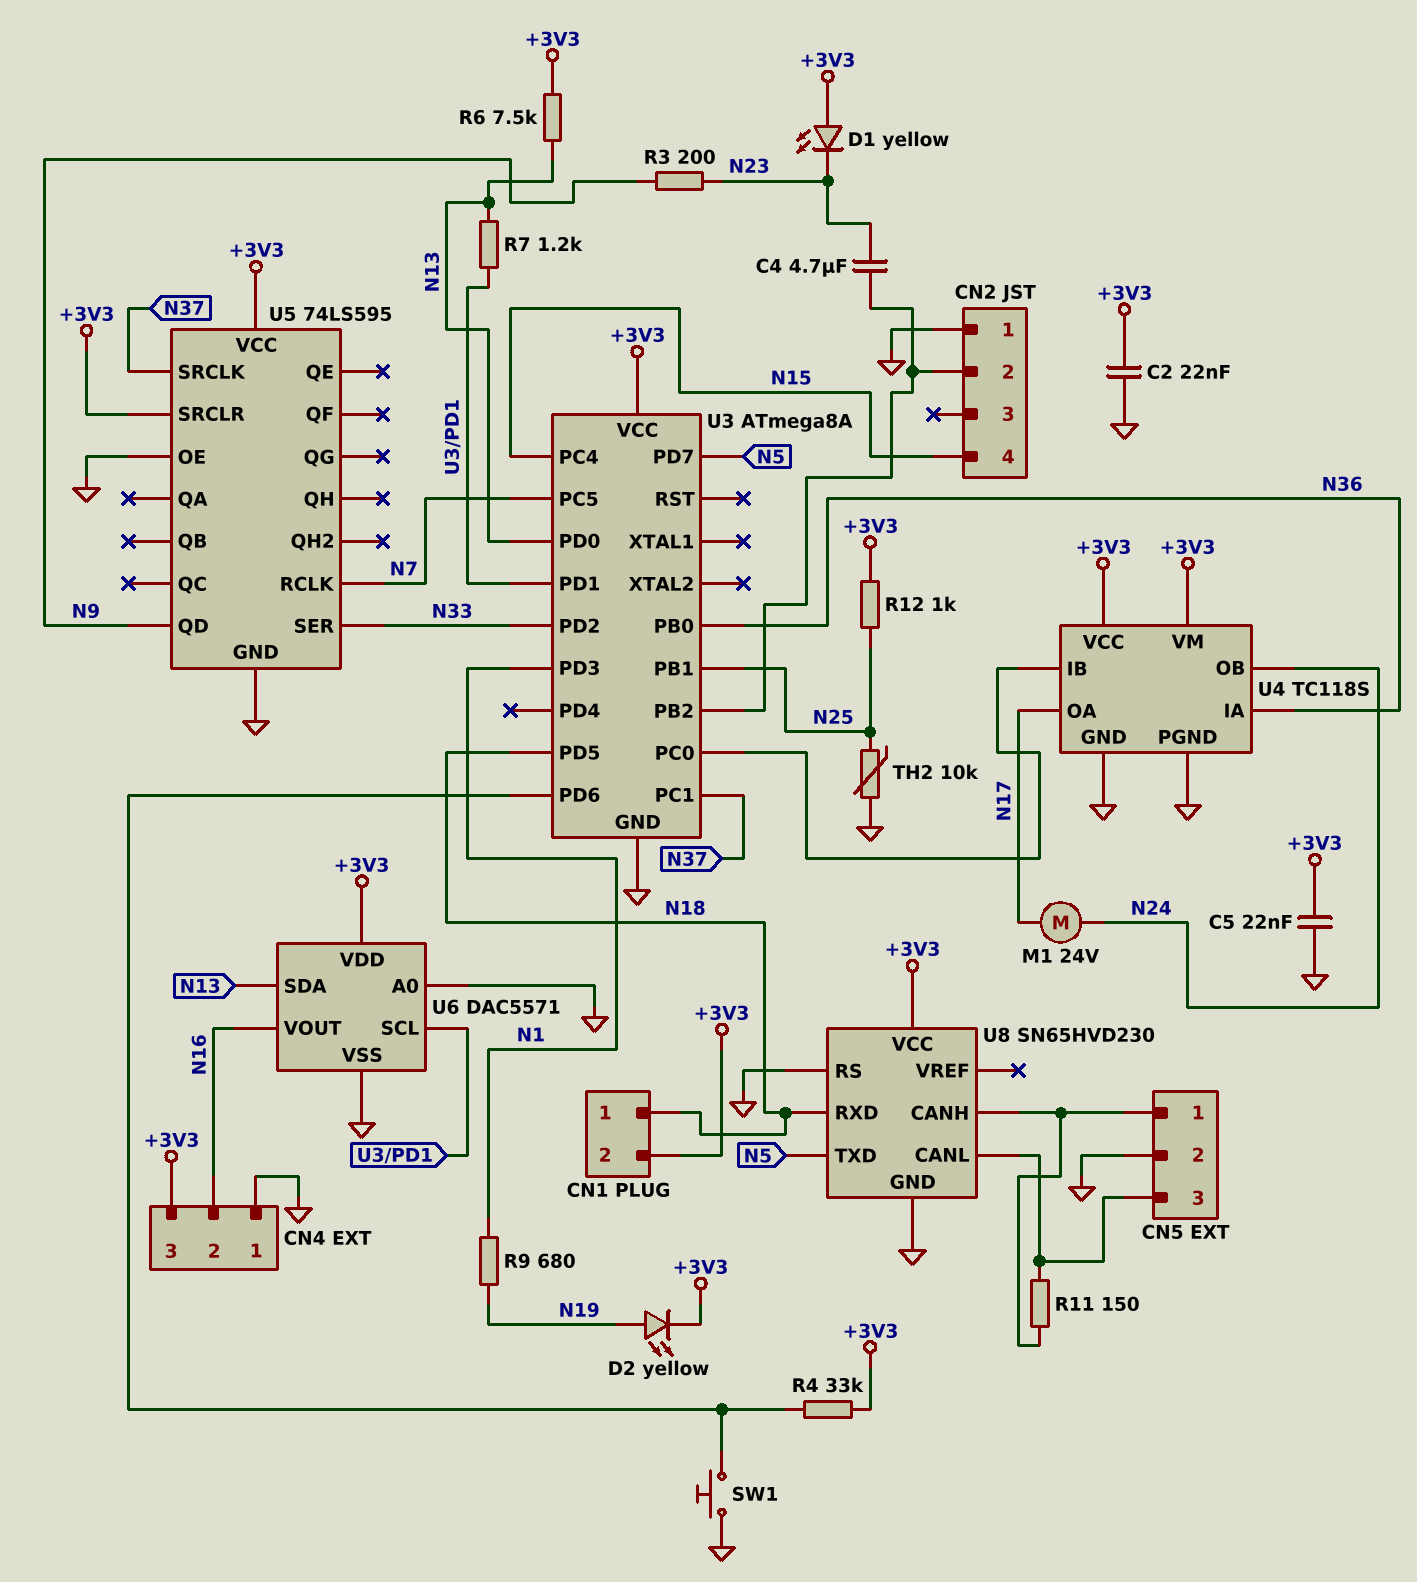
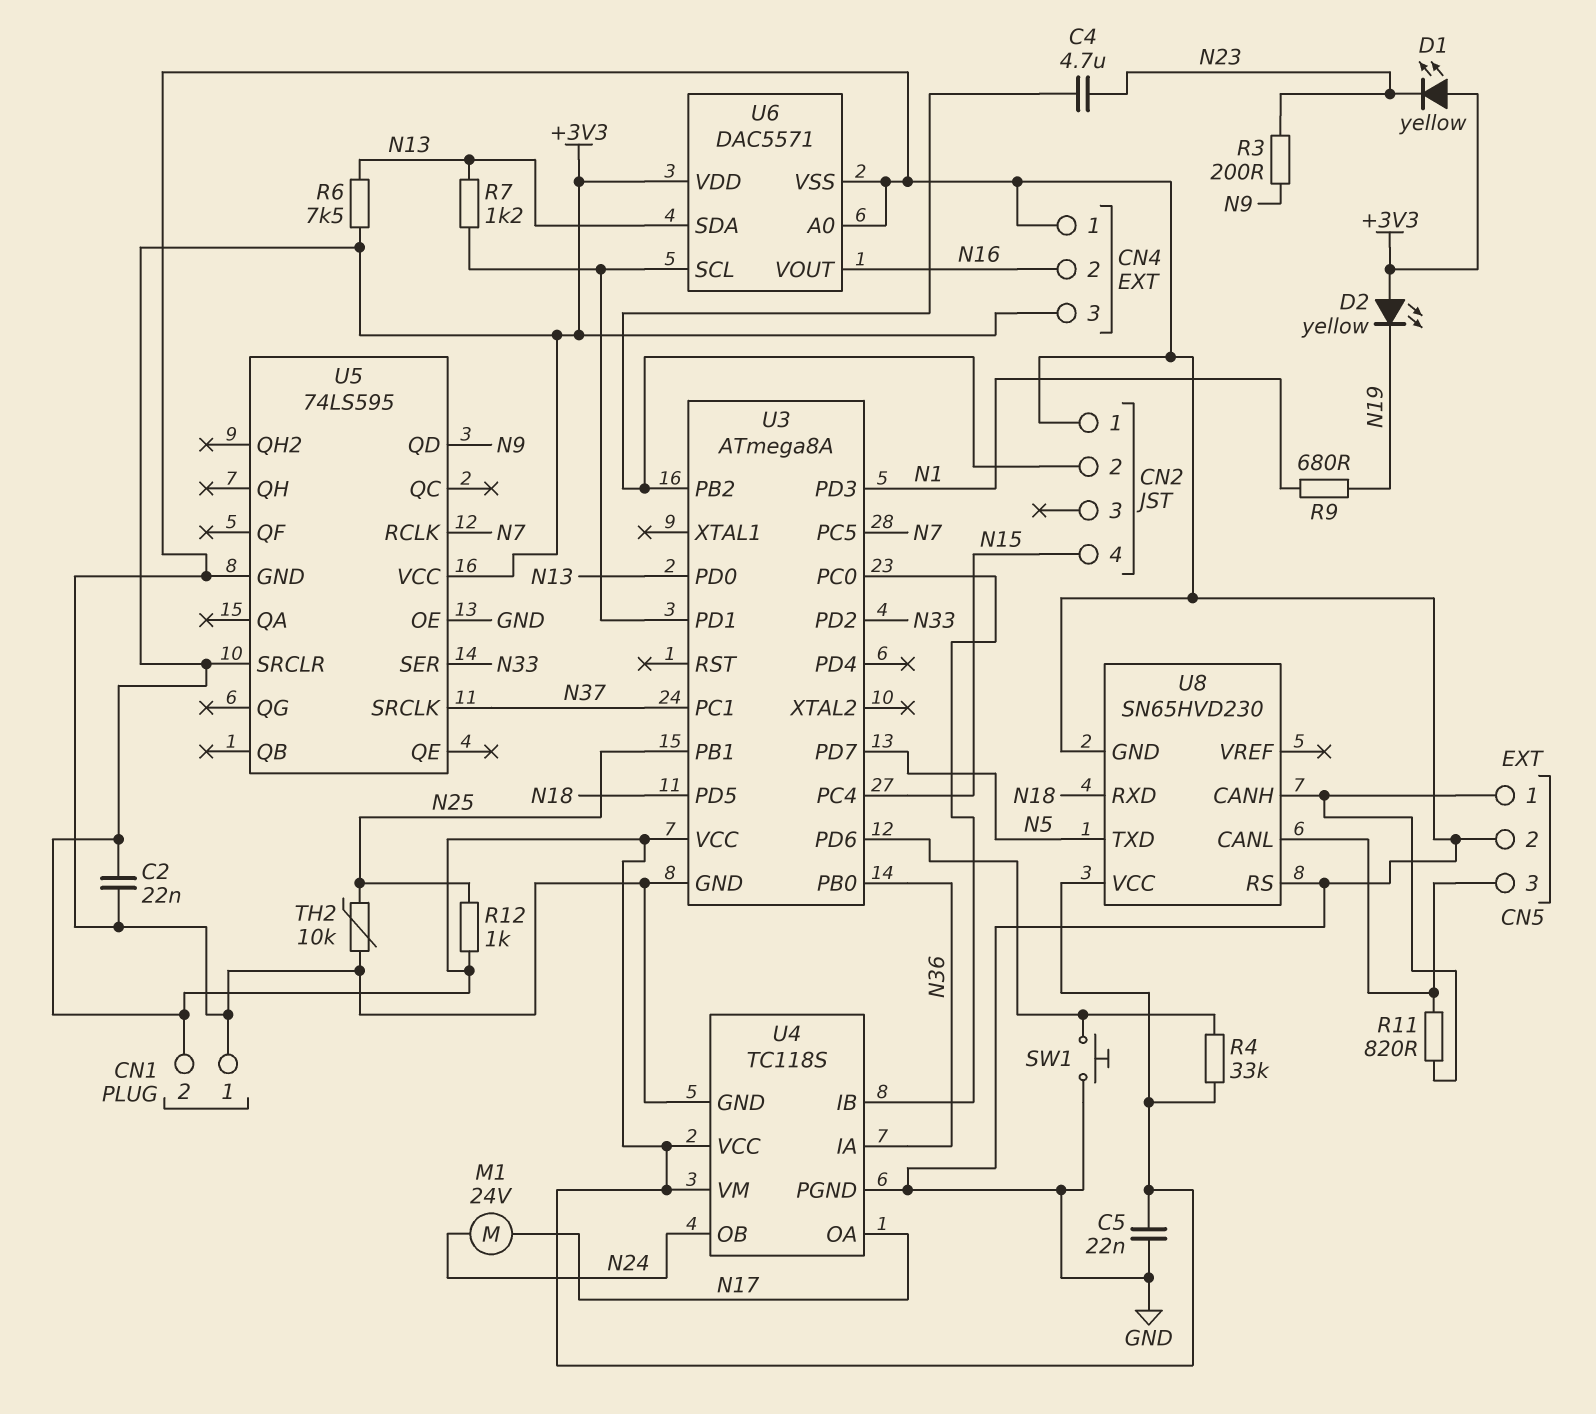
CN1 pin 1: N18 -> GND
D2: LED yellow (A N19, K +3V3) -> LED yellow (A +3V3, K N19)
R11: 150 (CN5/1, CN5/3) -> 820 (CN5/1, CN5/3)

